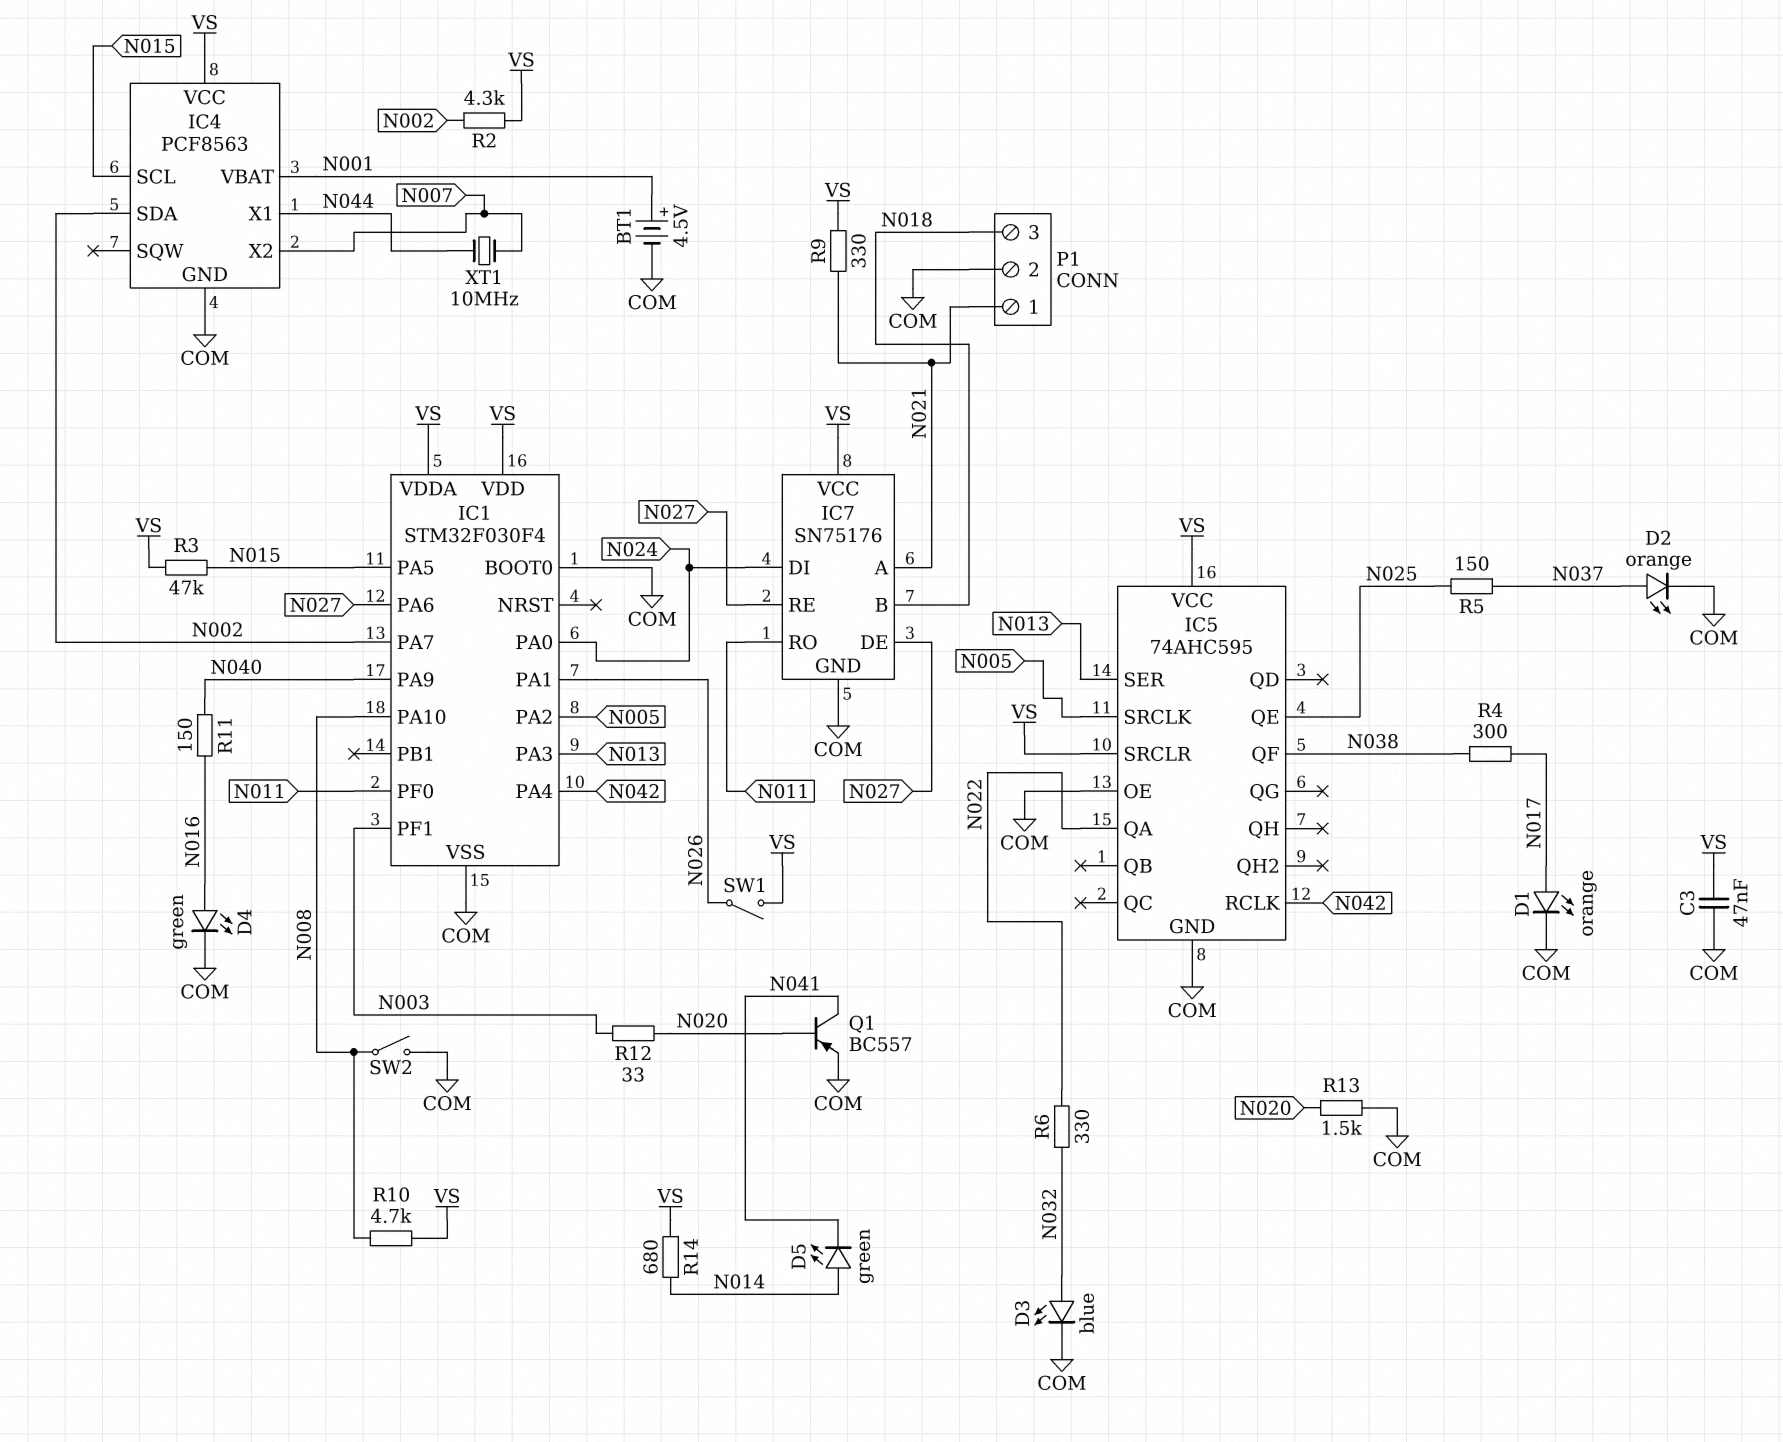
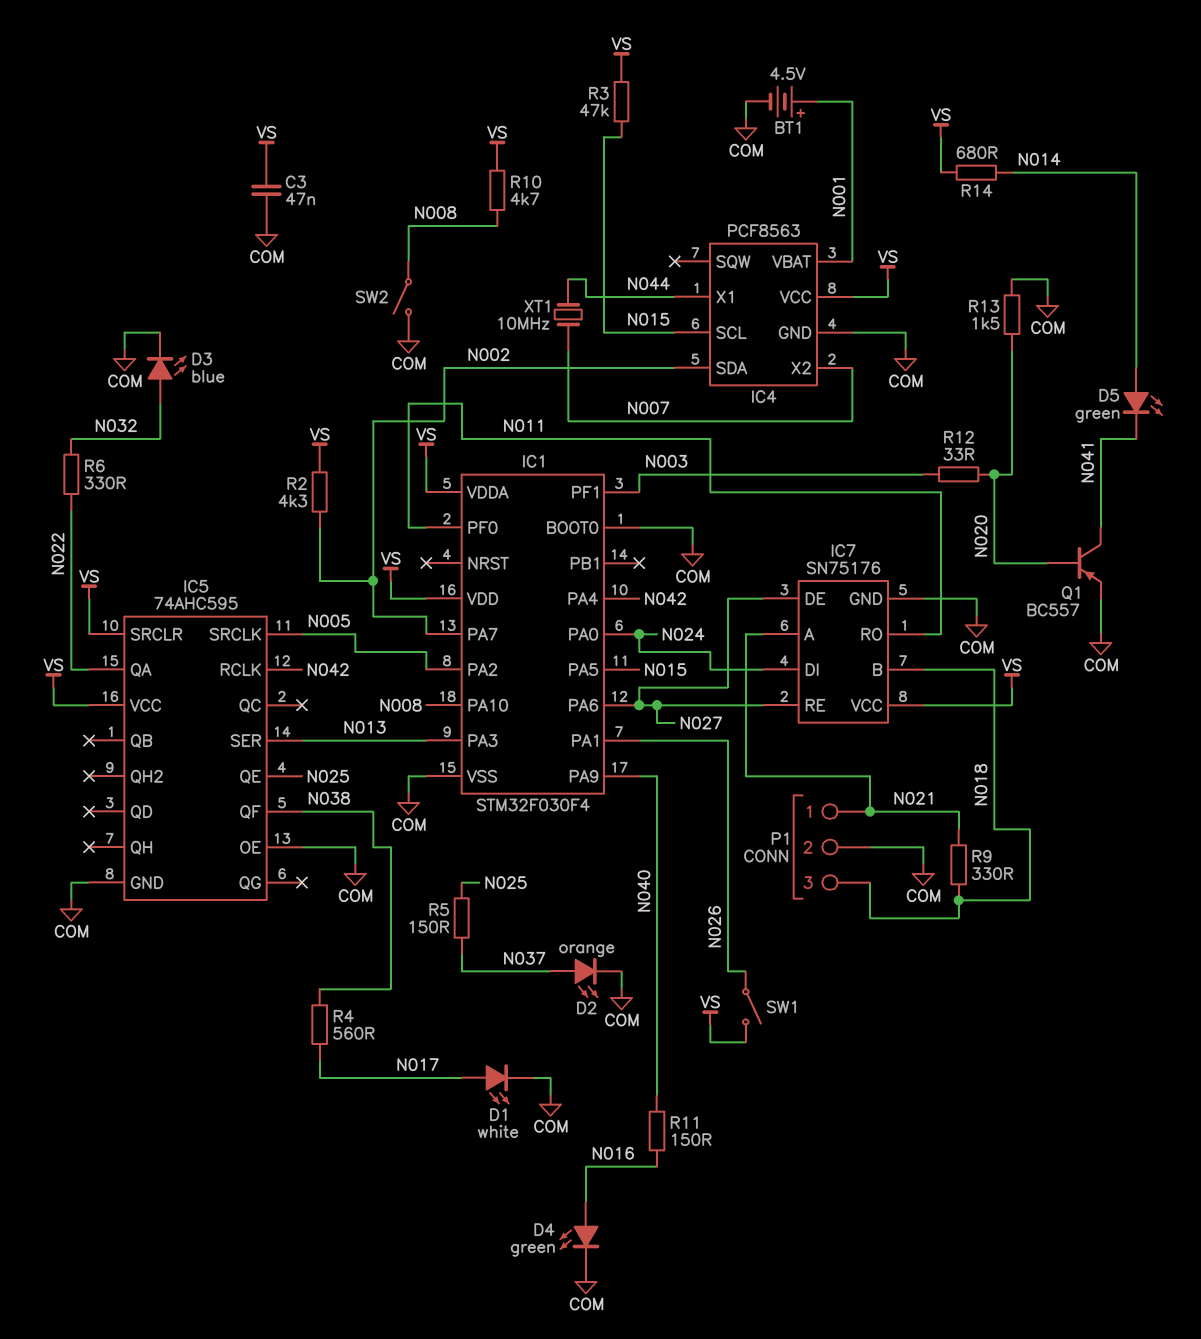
D1: LED orange (A N017, K COM) -> LED white (A N017, K COM)
R4: 300 (N017, N038) -> 560 (N017, N038)
R9: 330 (N021, VS) -> 330 (N018, N021)

